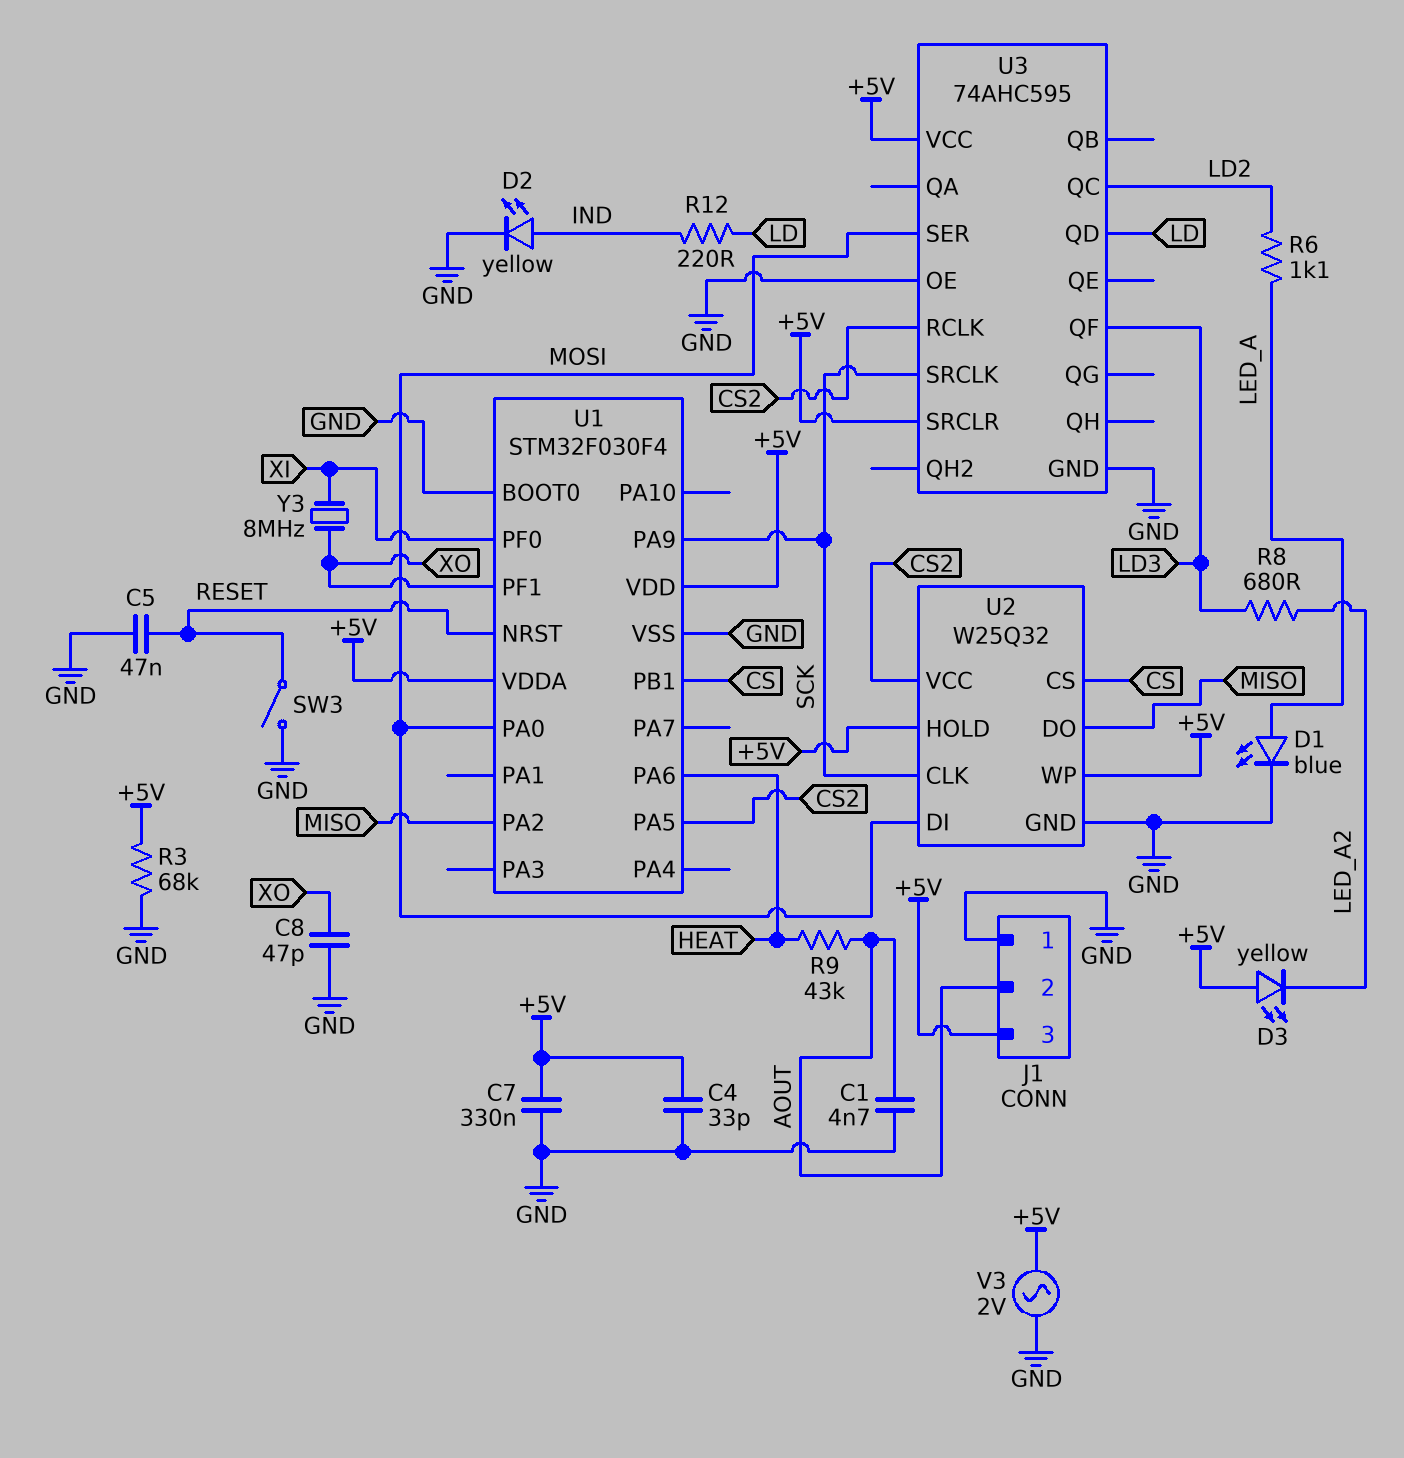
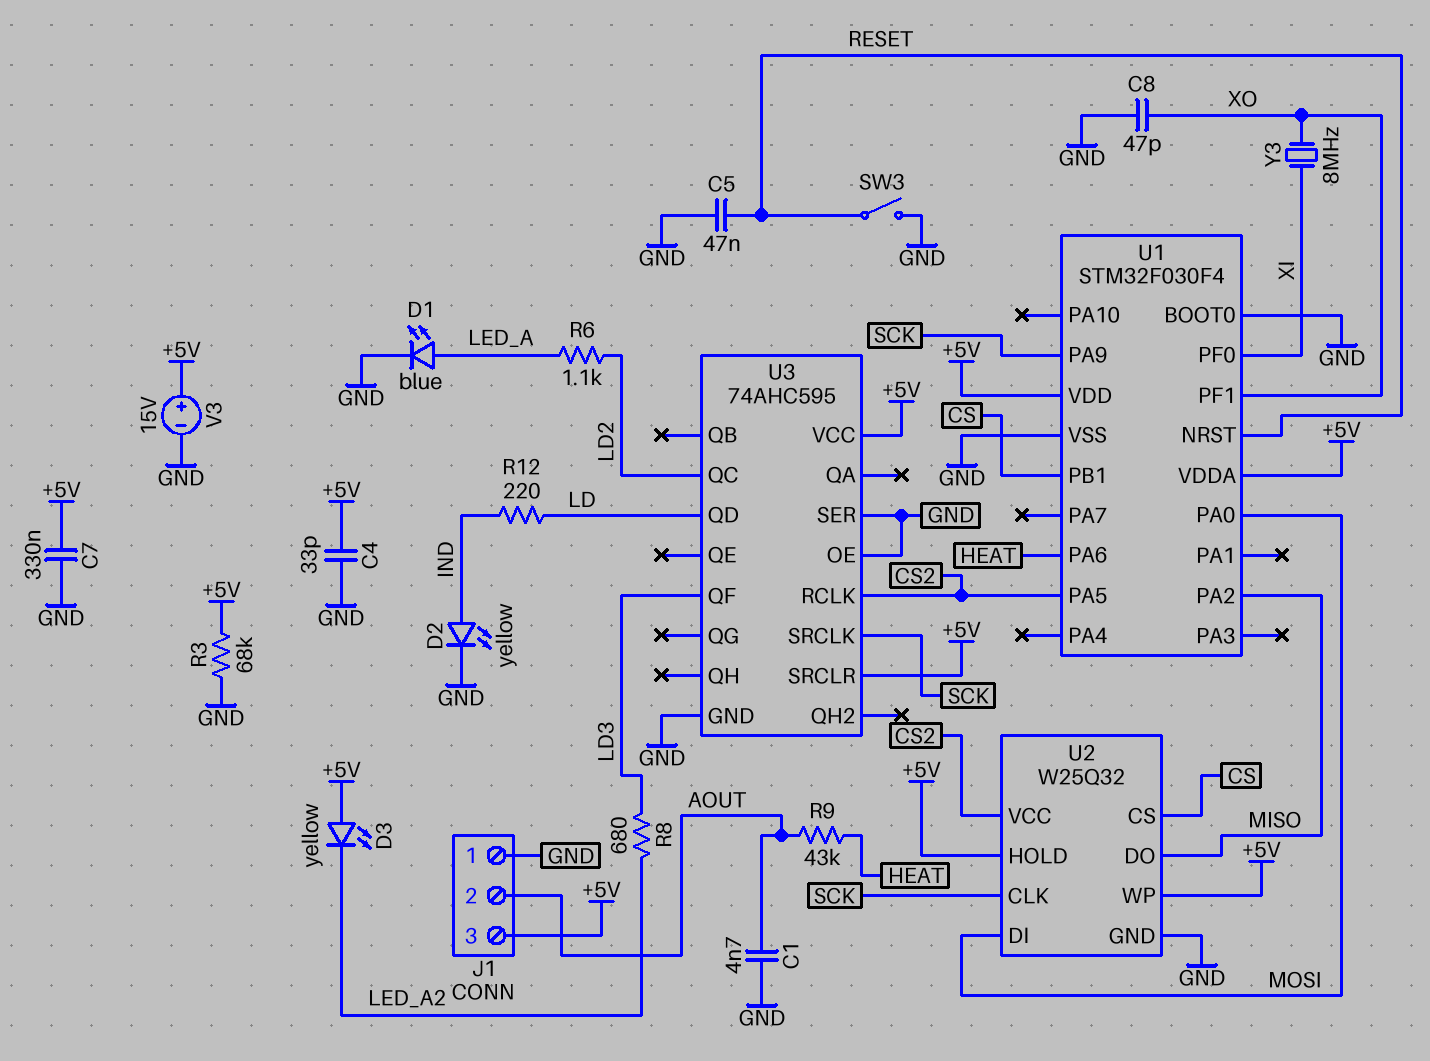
U3 pin SER: MOSI -> GND
V3: AC 2V (+5V, GND) -> 15V (plus +5V, minus GND)

